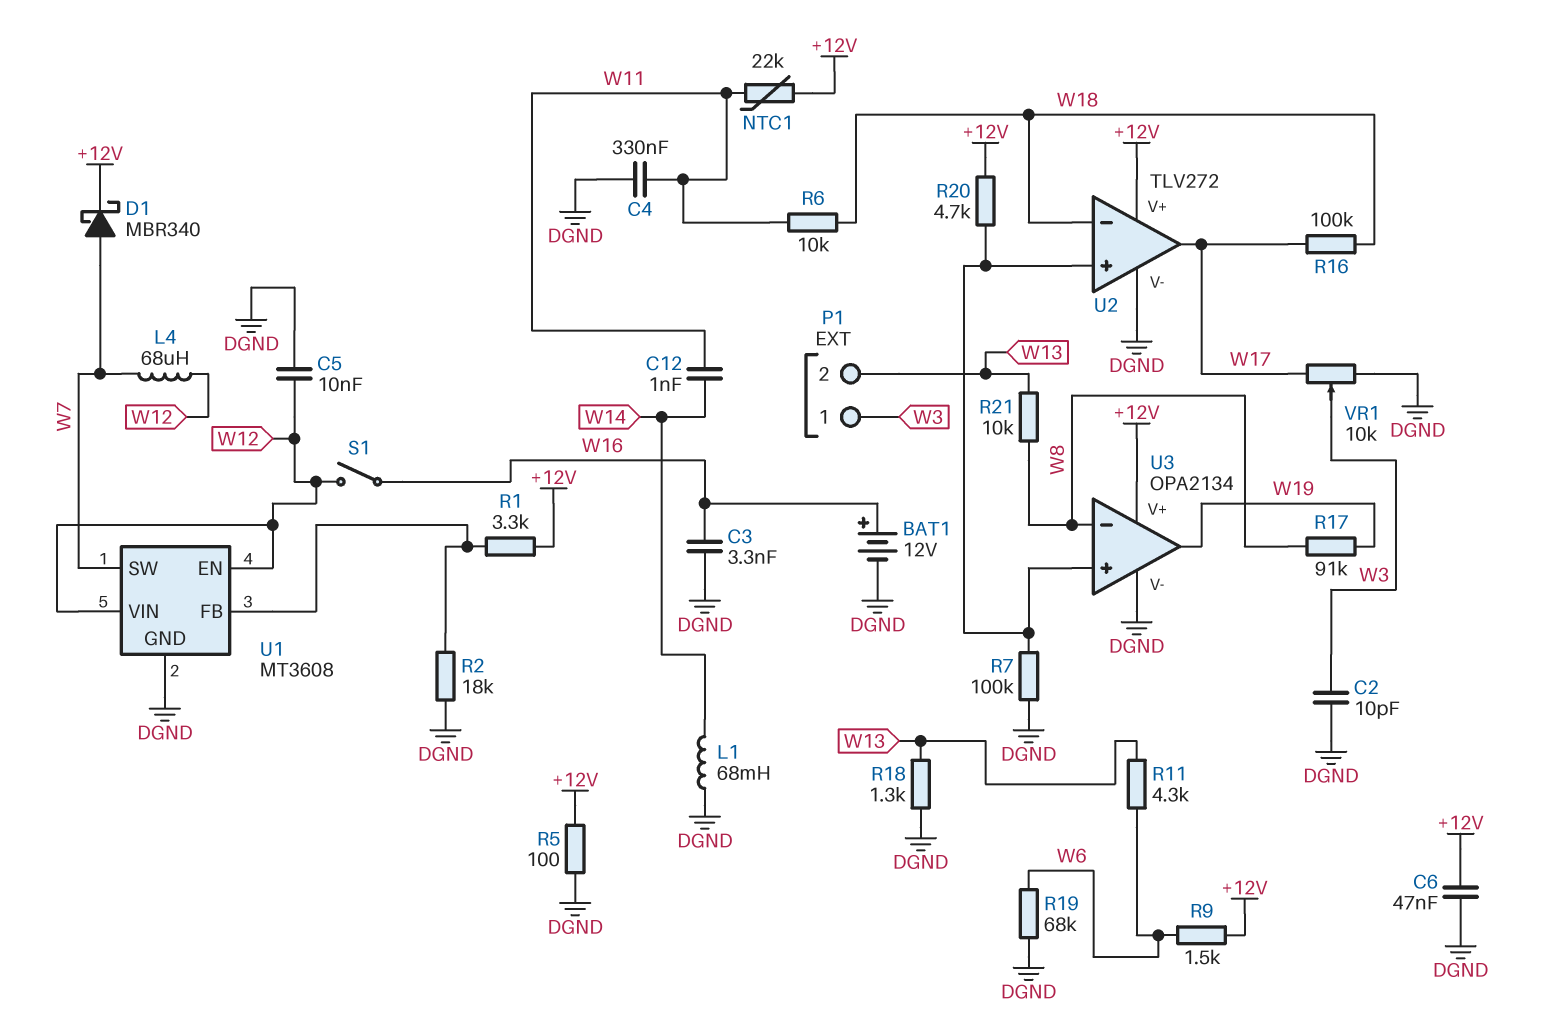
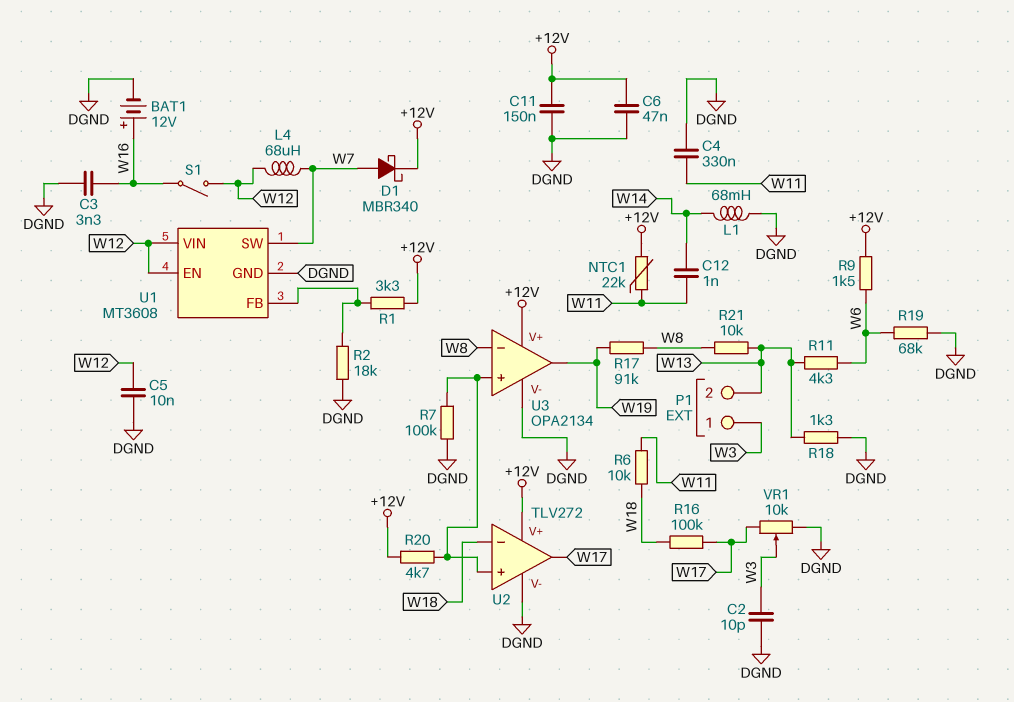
C11: none -> 150nF (+12V, DGND)
R5: 100 (+12V, DGND) -> none

